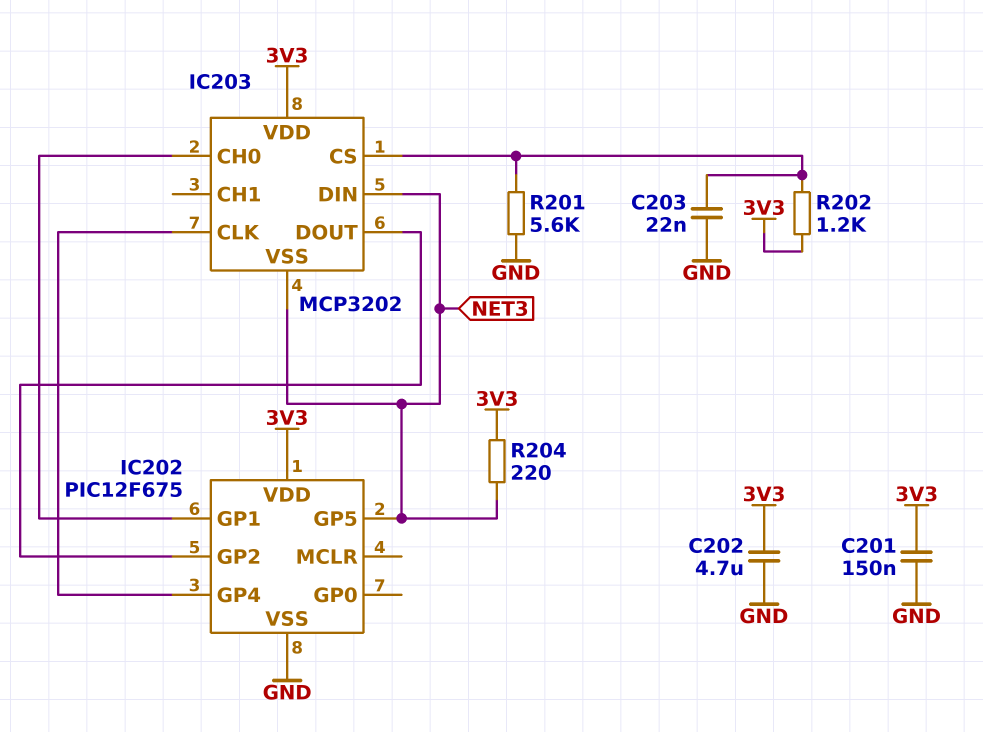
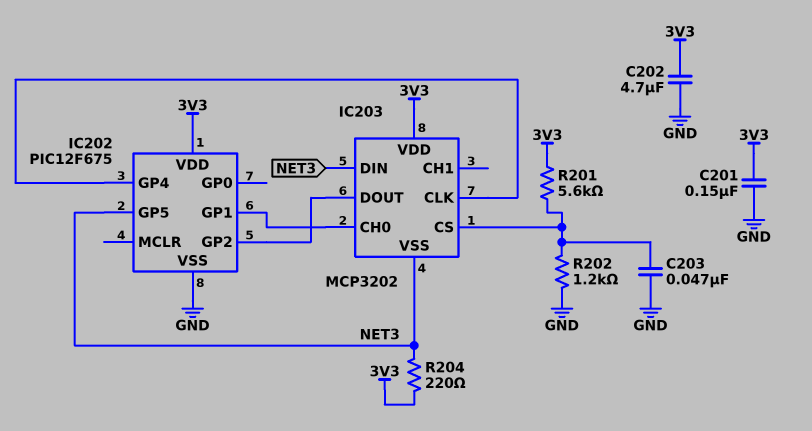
C203: 22nF (GND, IC203/CS) -> 47nF (GND, IC203/CS)
R201: 5.6k (GND, IC203/CS) -> 5.6k (3V3, IC203/CS)
R202: 1.2k (3V3, IC203/CS) -> 1.2k (GND, IC203/CS)

